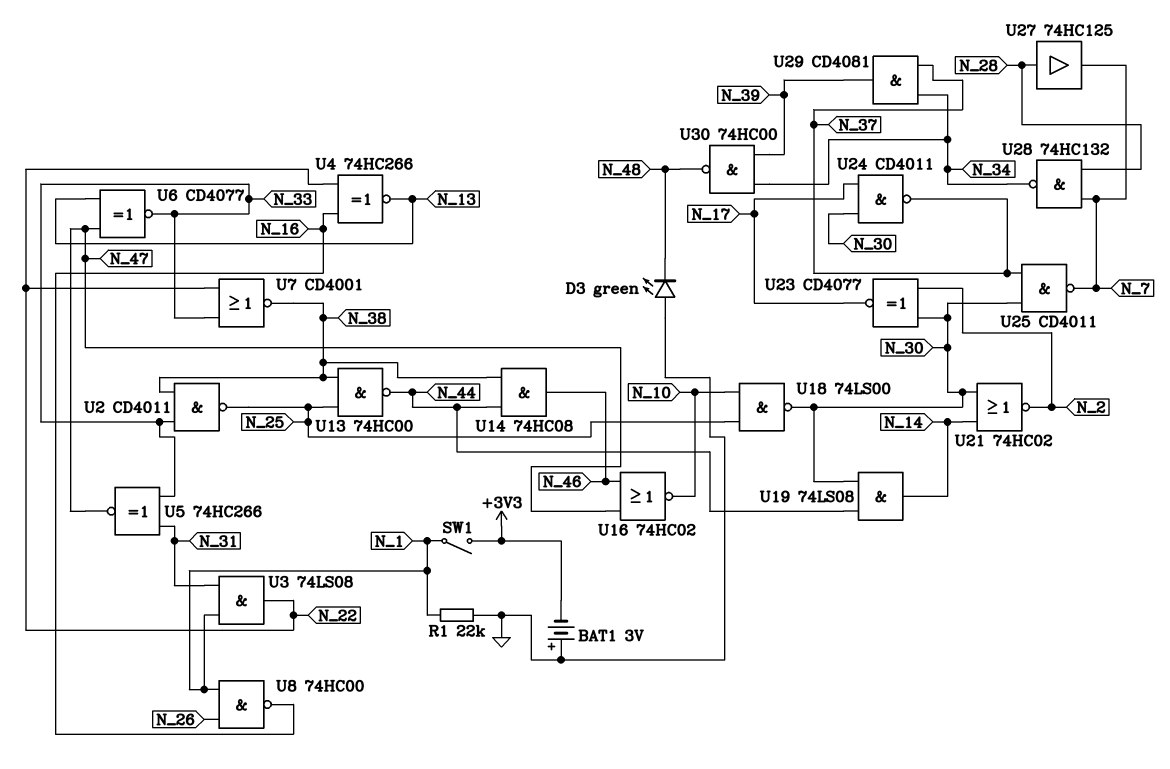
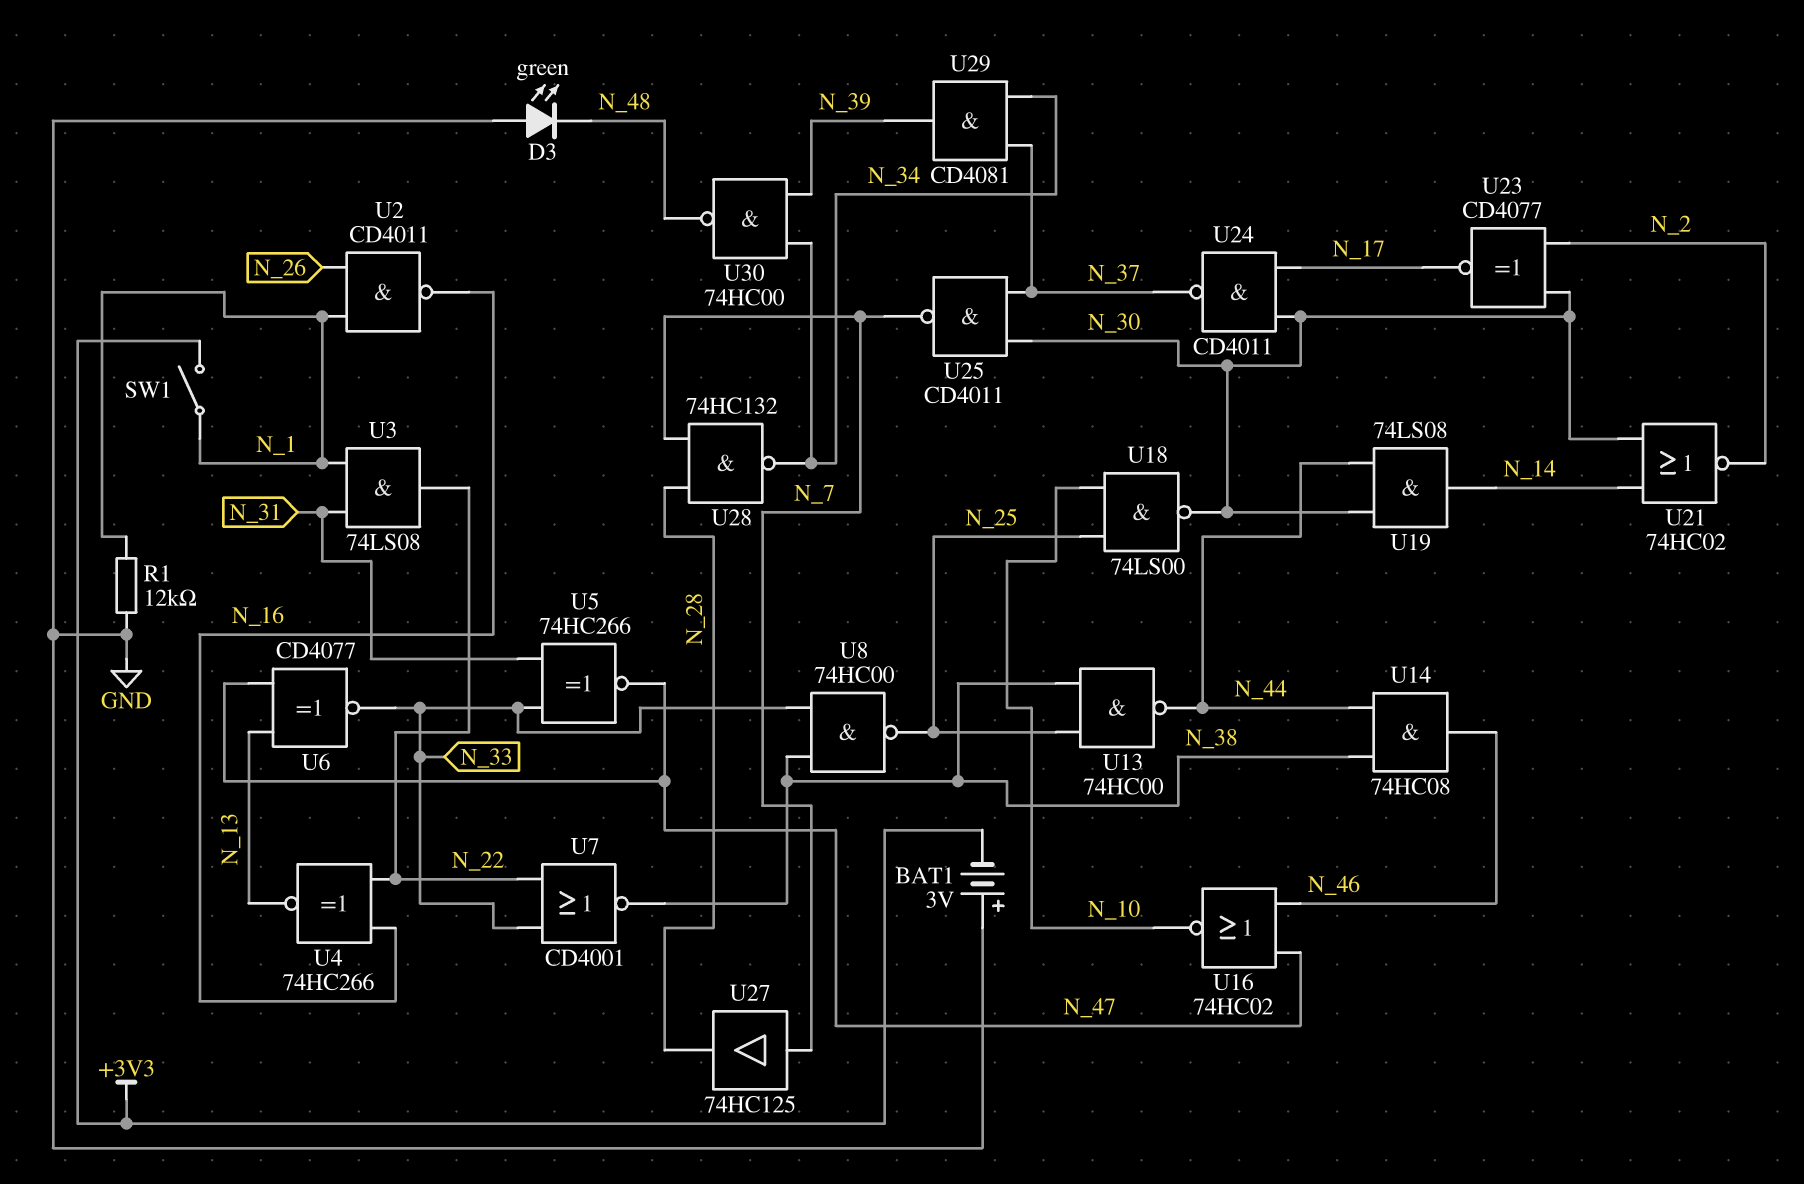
R1: 22k (GND, N_1) -> 12k (GND, N_1)
U2: NAND CD4011 (in N_33, in N_38, out N_25) -> NAND CD4011 (in N_1, in N_26, out N_16)
U8: NAND 74HC00 (in N_1, in N_26, out N_16) -> NAND 74HC00 (in N_33, in N_38, out N_25)
U27: buffer 74HC125 (in N_28, out N_7) -> buffer 74HC125 (in N_7, out N_28)

